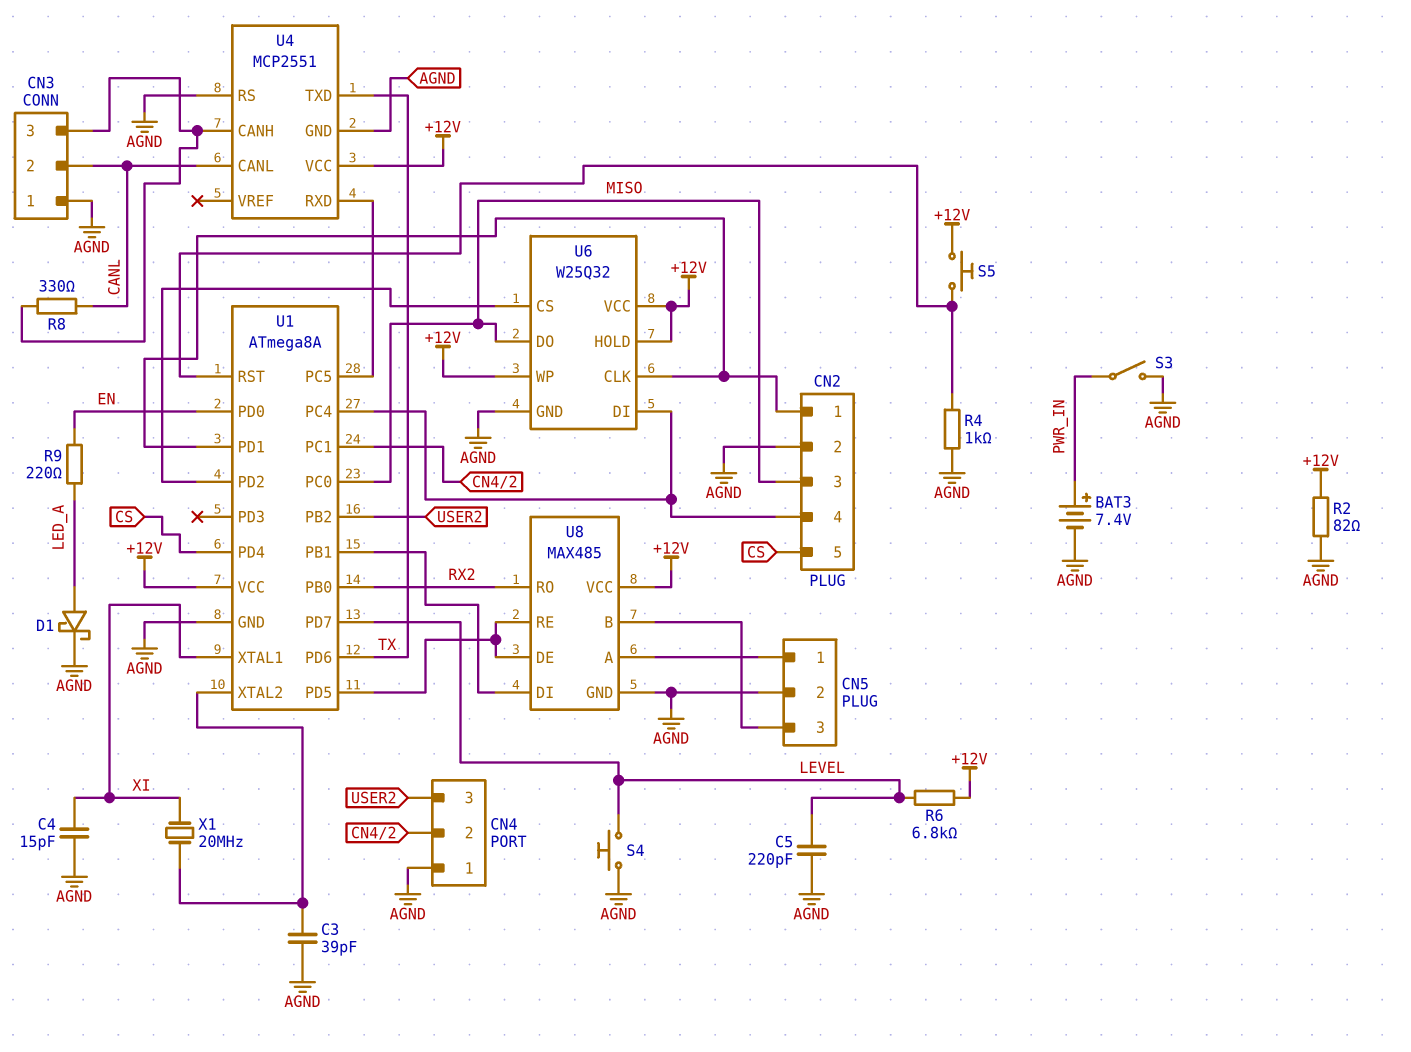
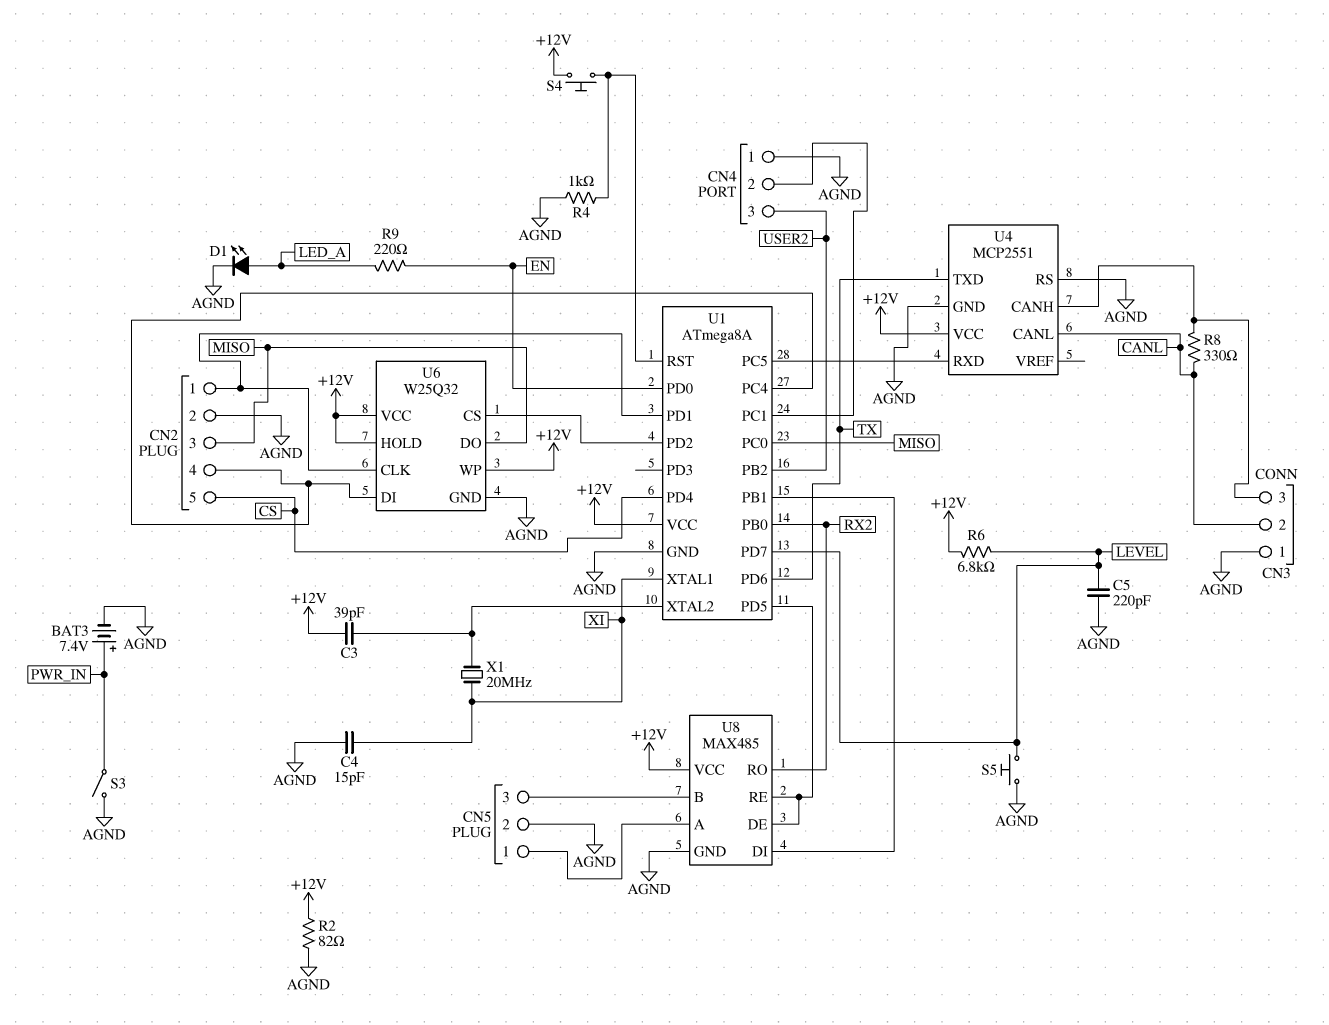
C3: 39pF (AGND, U1/XTAL2) -> 39pF (+12V, U1/XTAL2)
D1: schottky (A LED_A, K AGND) -> LED (A LED_A, K AGND)
S4: button (AGND, LEVEL) -> button (+12V, U1/RST)
S5: button (+12V, U1/RST) -> button (AGND, LEVEL)

